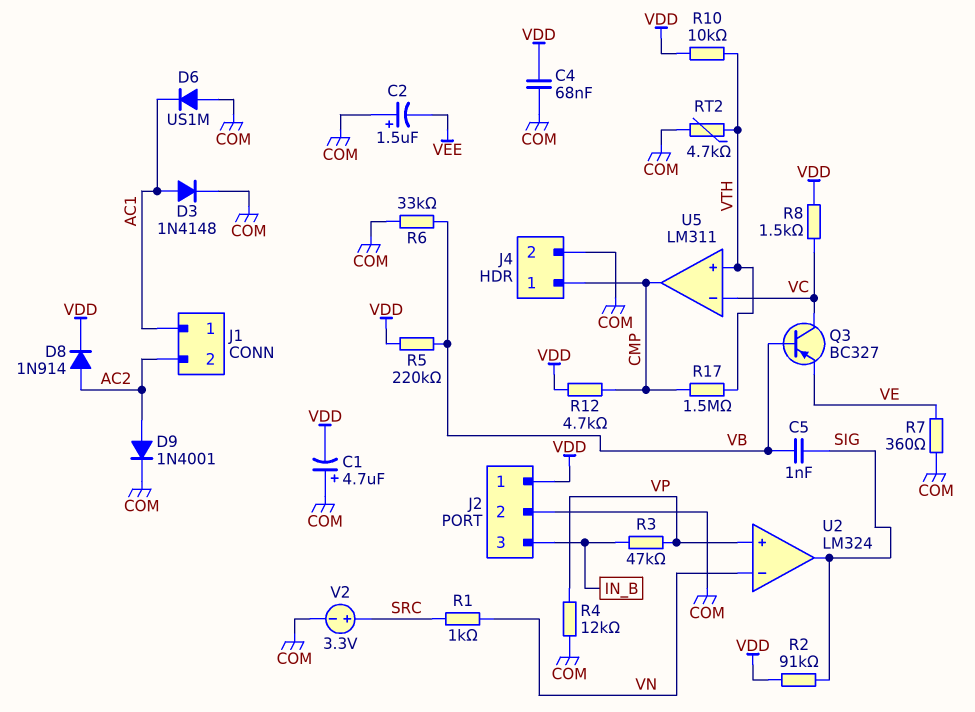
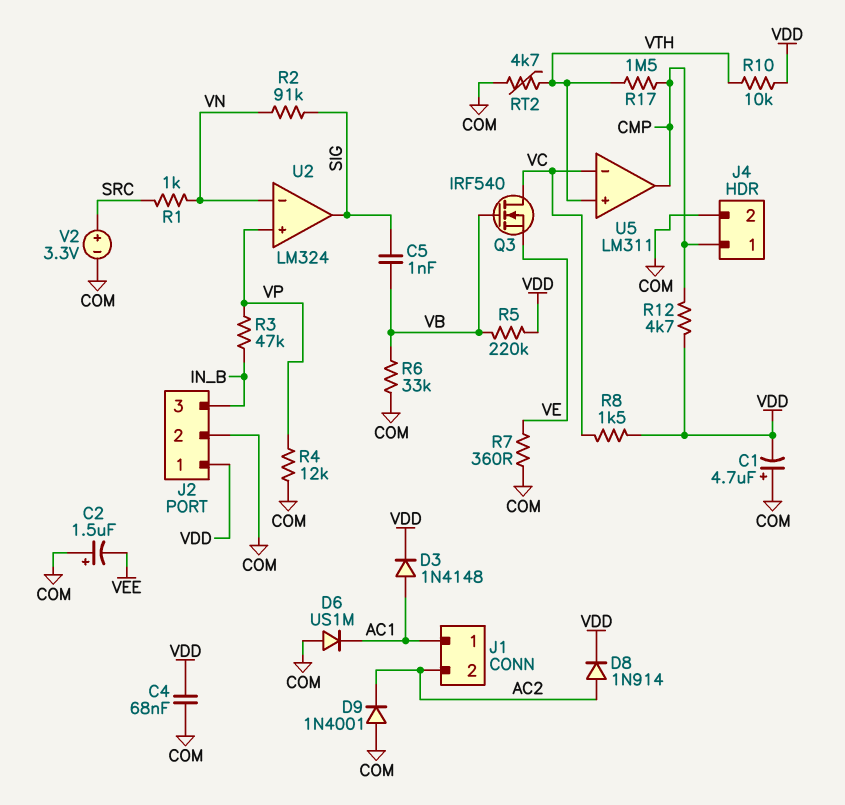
D3: diode 1N4148 (A AC1, K COM) -> diode 1N4148 (A AC1, K VDD)
D9: diode 1N4001 (A AC2, K COM) -> diode 1N4001 (A COM, K AC2)
Q3: PNP BC327 (B VB, C VC, E VE) -> NMOS IRF540 (G VB, D VC, S VE)
R2: 91k (SIG, VDD) -> 91k (SIG, VN)

